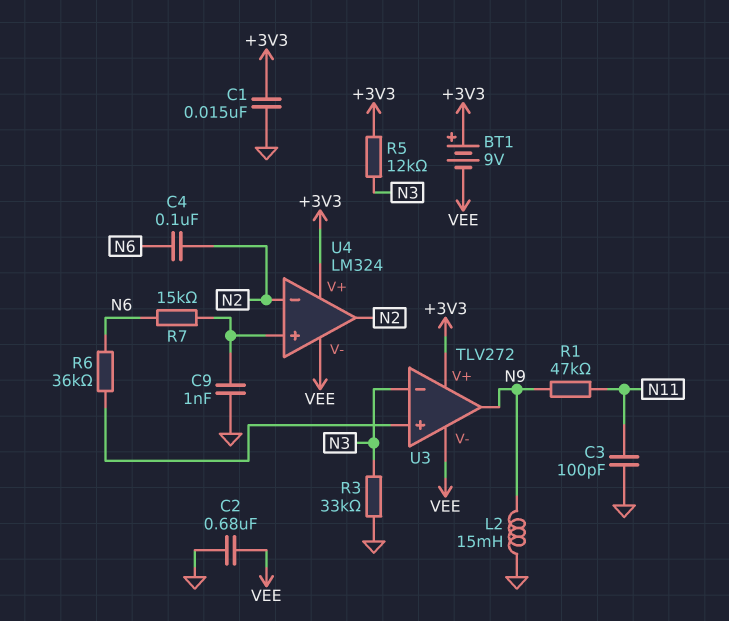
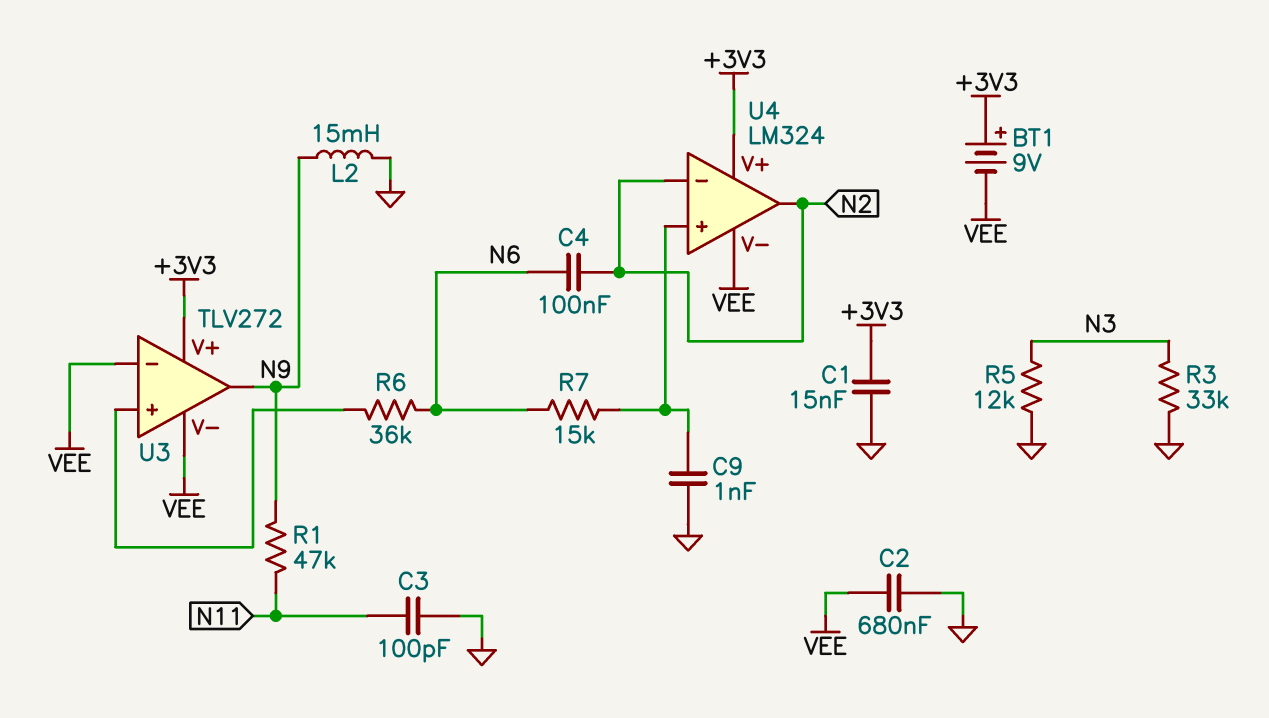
R5: 12k (+3V3, N3) -> 12k (GND, N3)
U3 pin in-: N3 -> VEE

